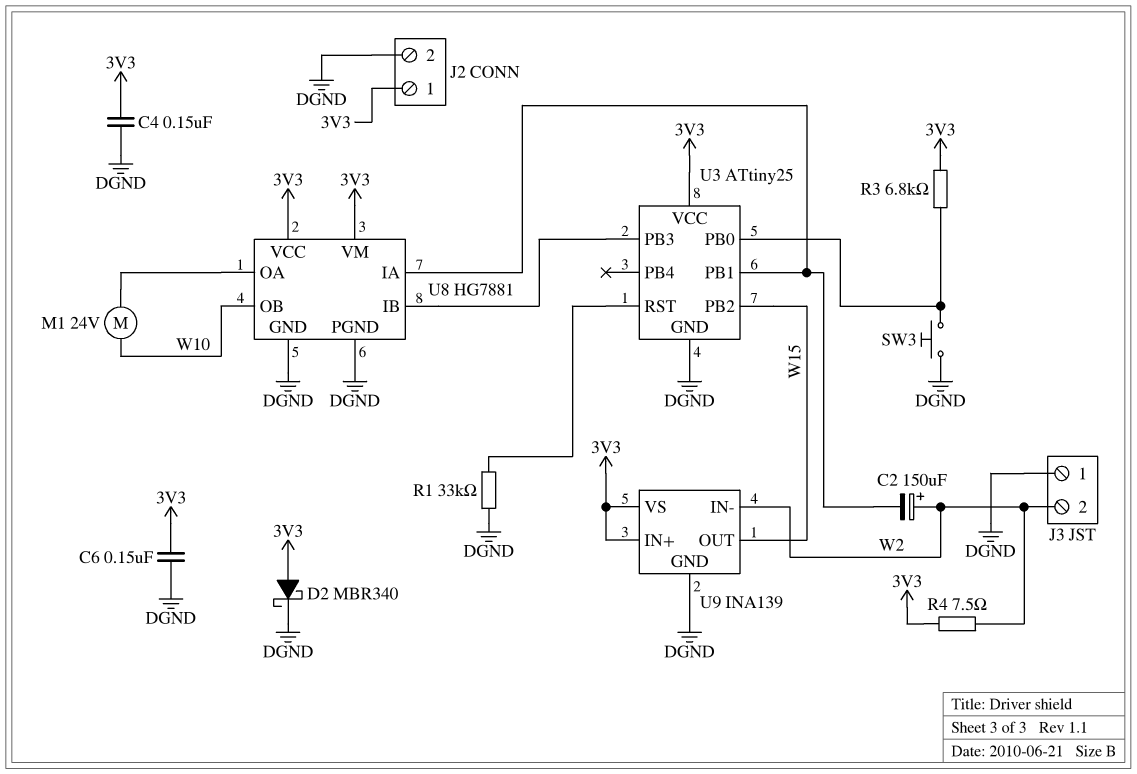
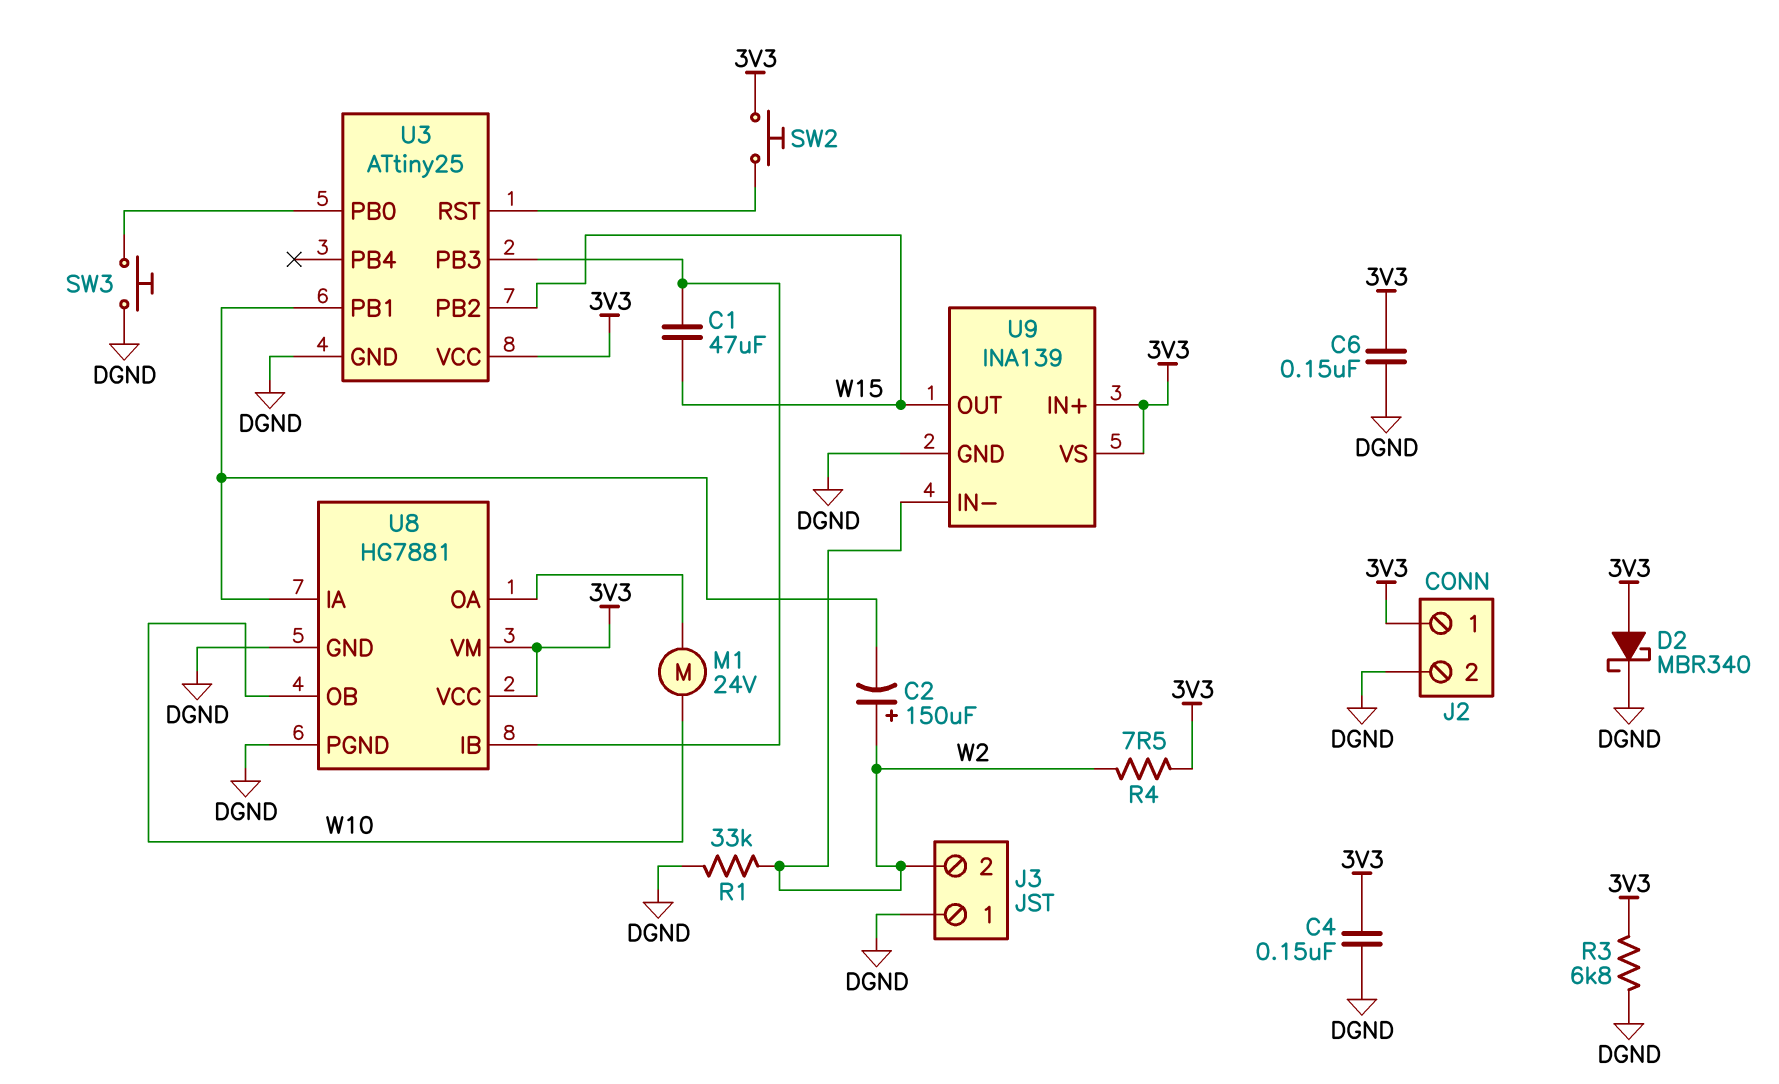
C1: none -> 47uF (U3/PB3, W15)
R1: 33k (DGND, U3/RST) -> 33k (DGND, W2)
R3: 6.8k (3V3, U3/PB0) -> 6.8k (3V3, DGND)
SW2: none -> button (3V3, U3/RST)

